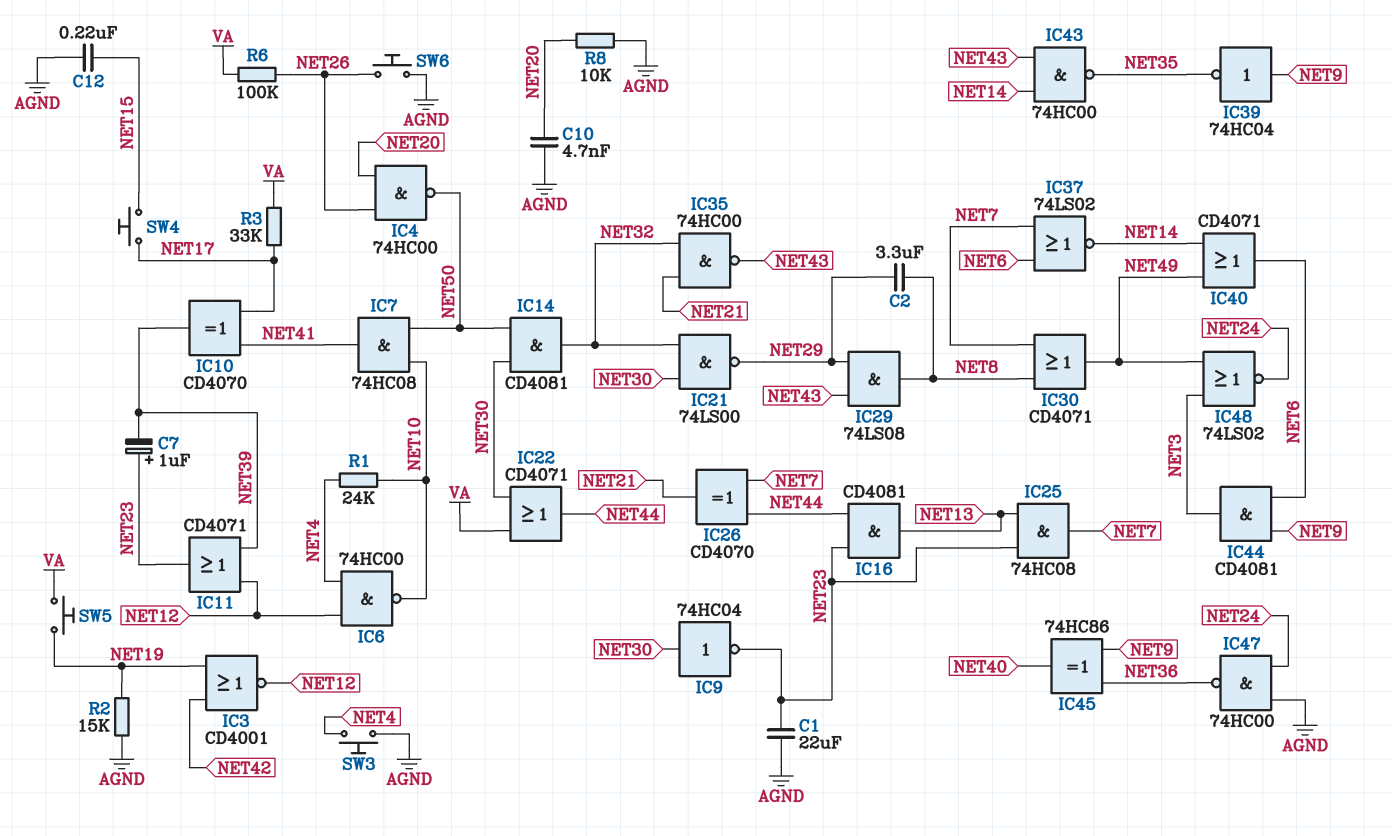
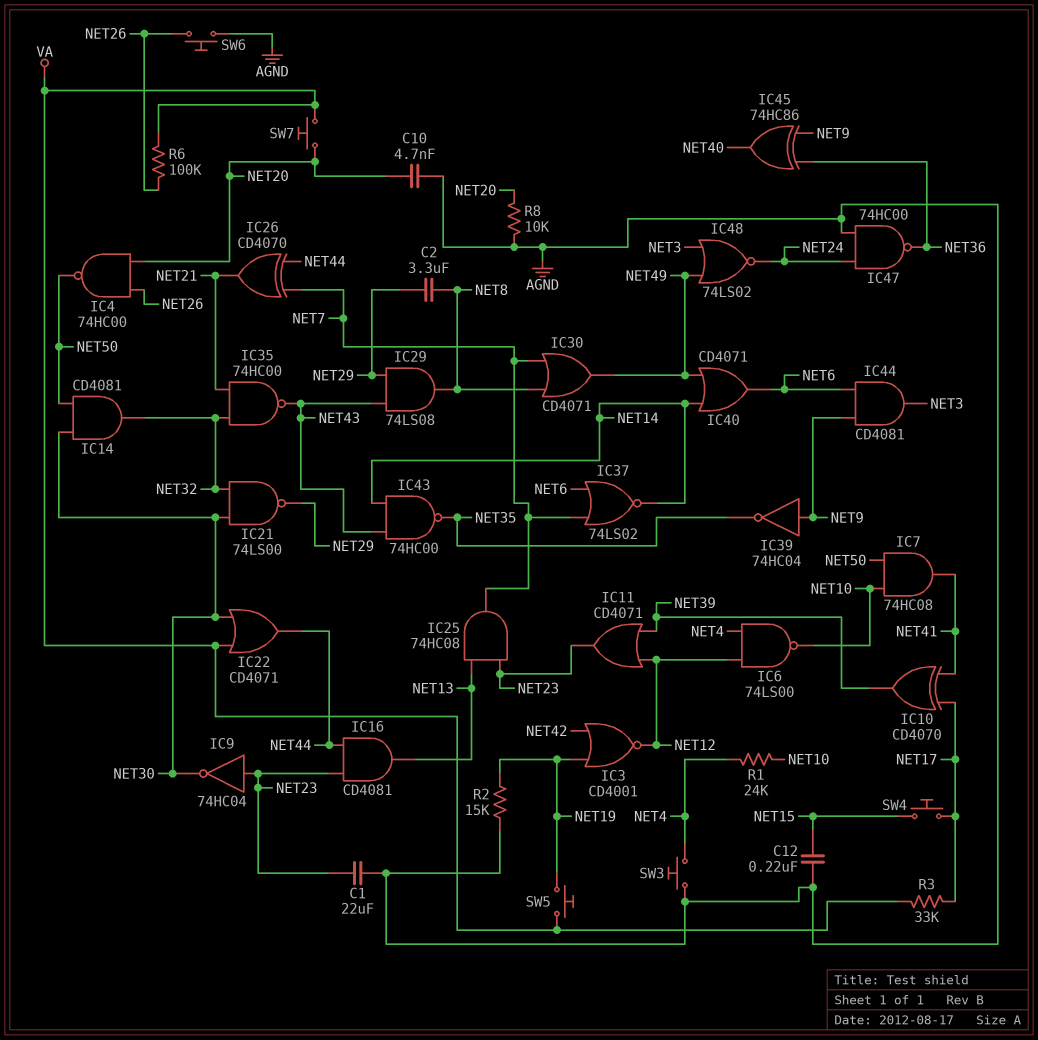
C7: 1uF (plus NET23, minus NET39) -> none
IC6: NAND 74HC00 (in NET4, in NET12, out NET10) -> NAND 74LS00 (in NET4, in NET12, out NET10)
IC9: NOT 74HC04 (in NET30, out NET23) -> NOT 74HC04 (in NET23, out NET30)
SW7: none -> button (NET20, VA)

